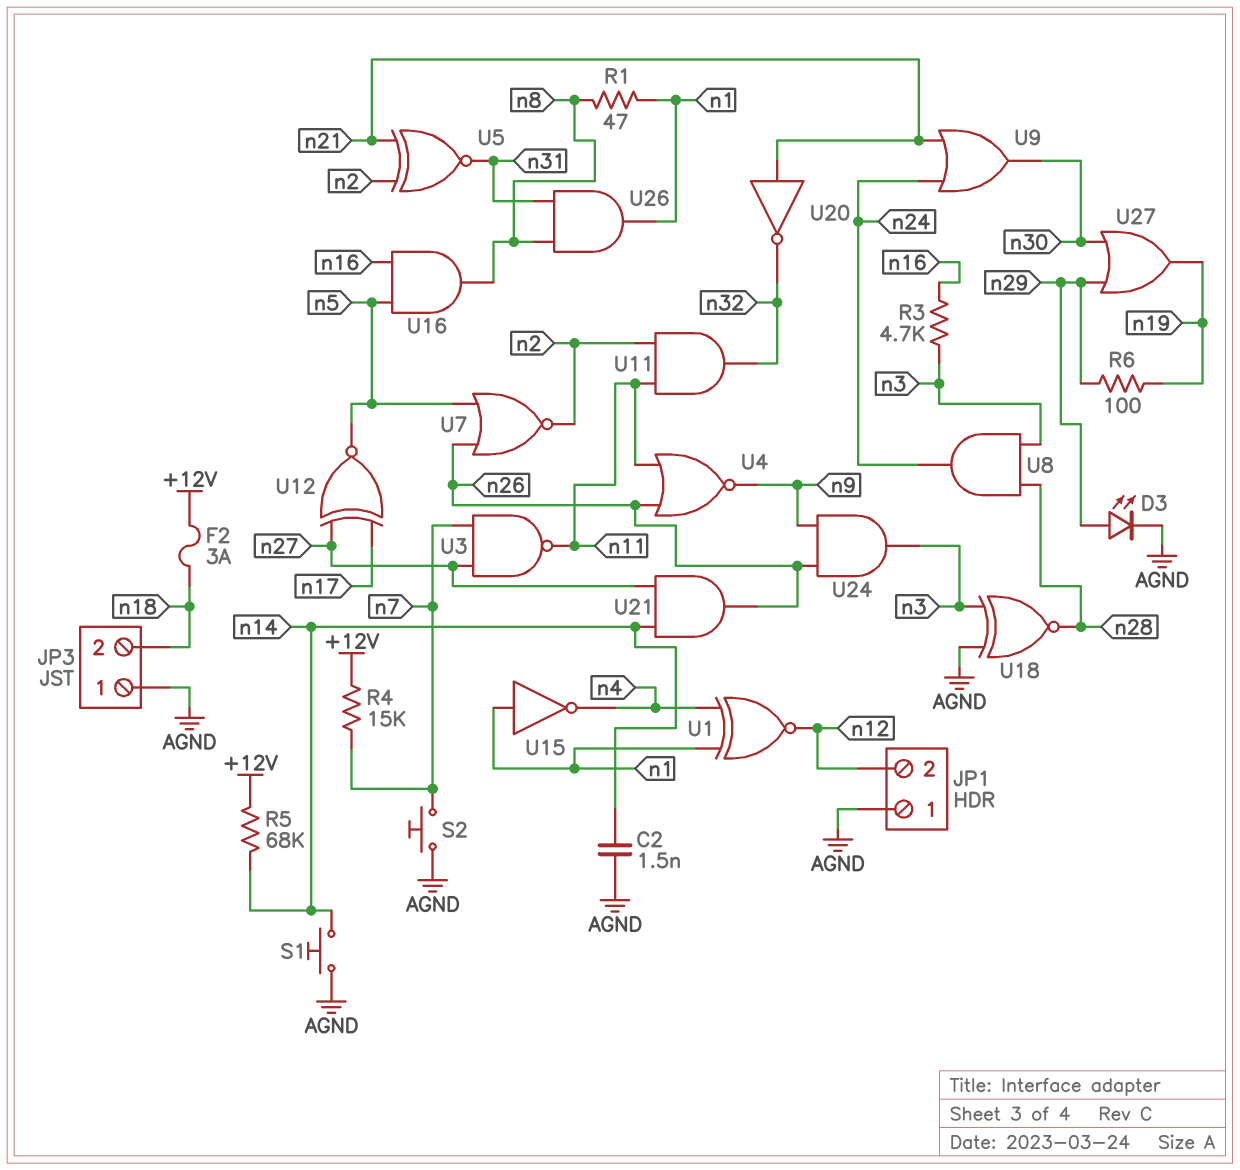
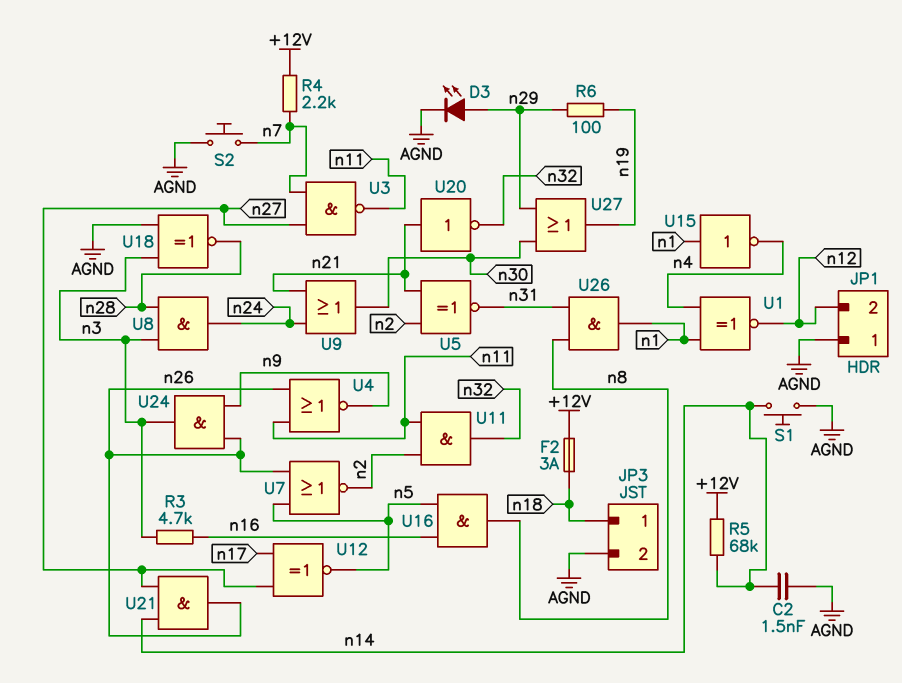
JP3 pin 1: AGND -> n18
JP3 pin 2: n18 -> AGND
R1: 47 (n1, n8) -> none
R4: 15k (+12V, n7) -> 2.2k (+12V, n7)

